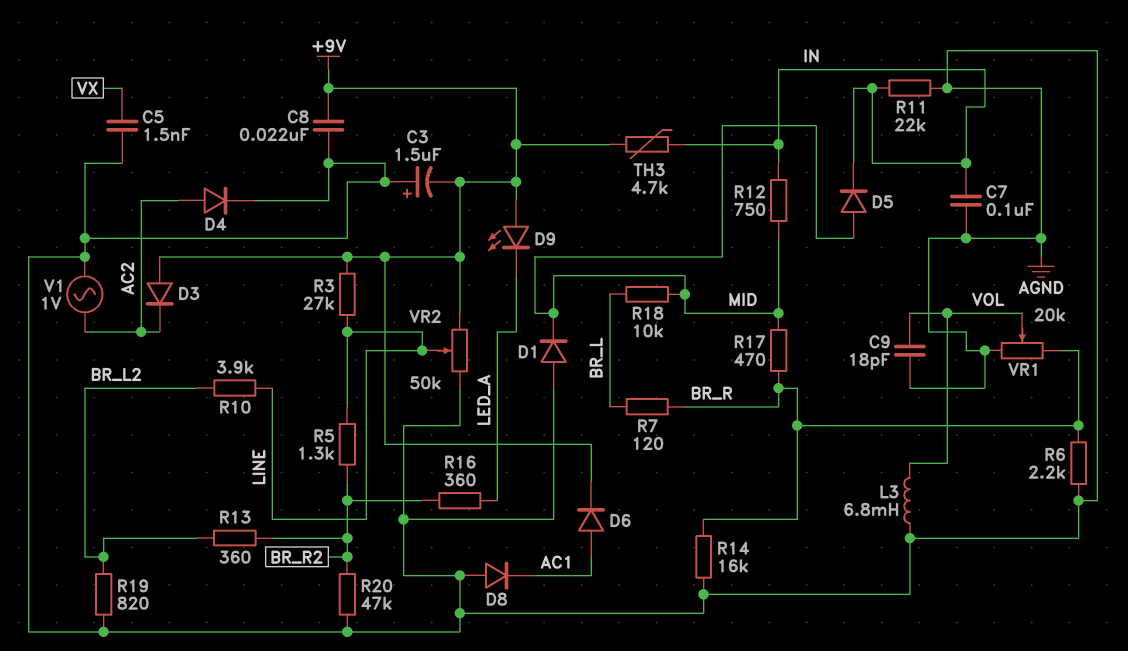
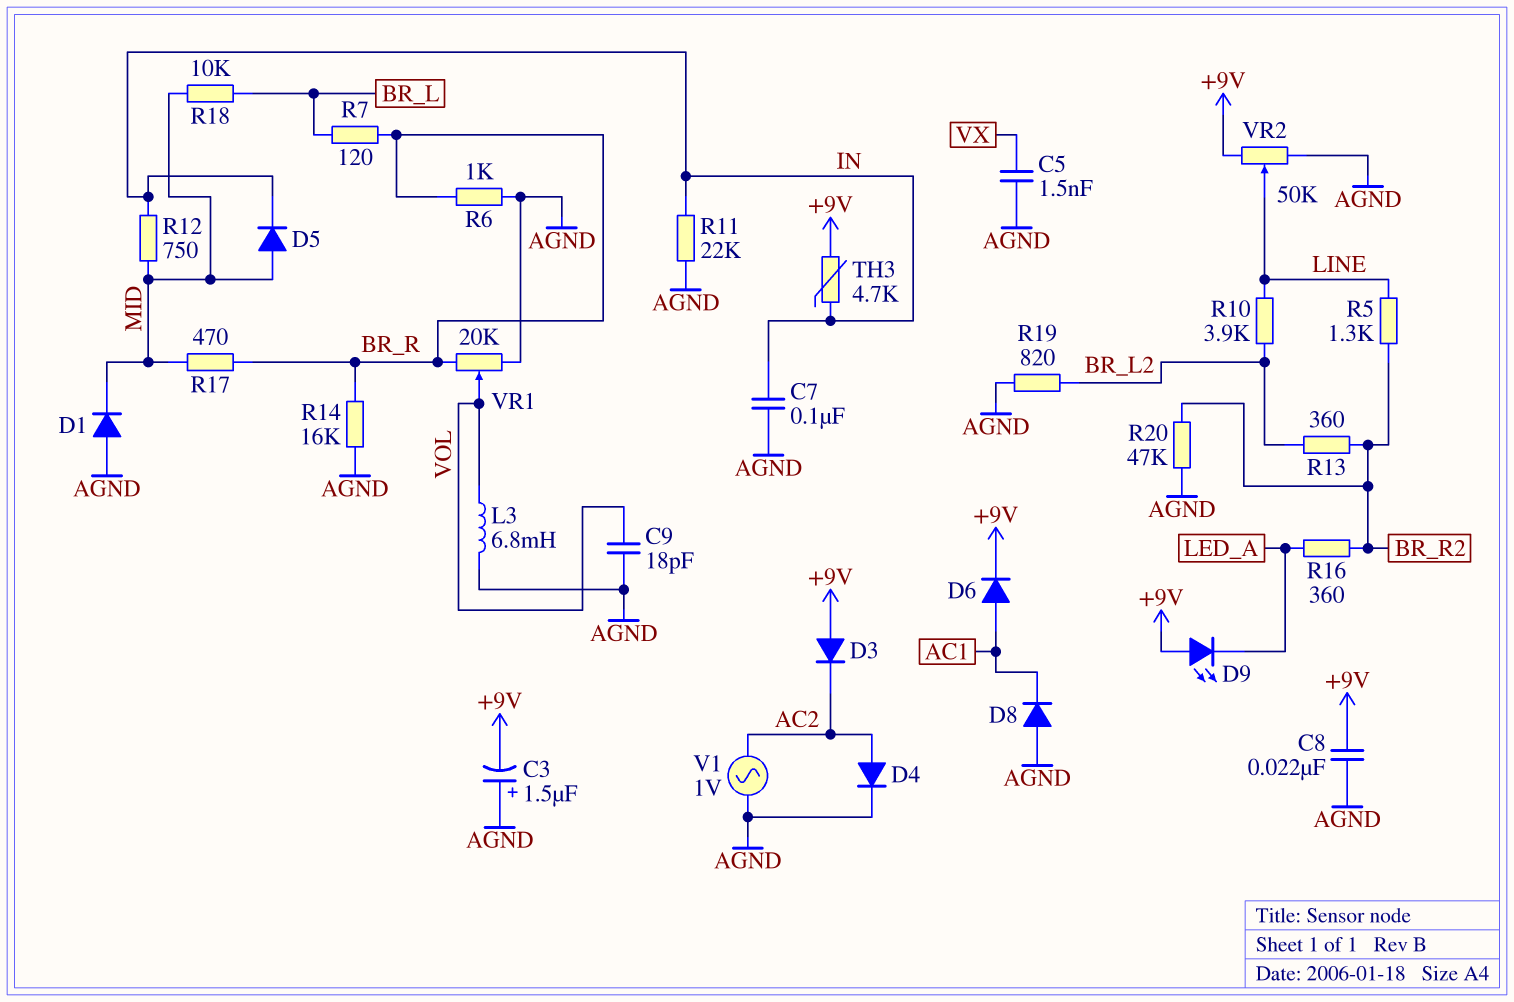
R3: 27k (+9V, LINE) -> none
R6: 2.2k (AGND, BR_R) -> 1k (AGND, BR_R)

